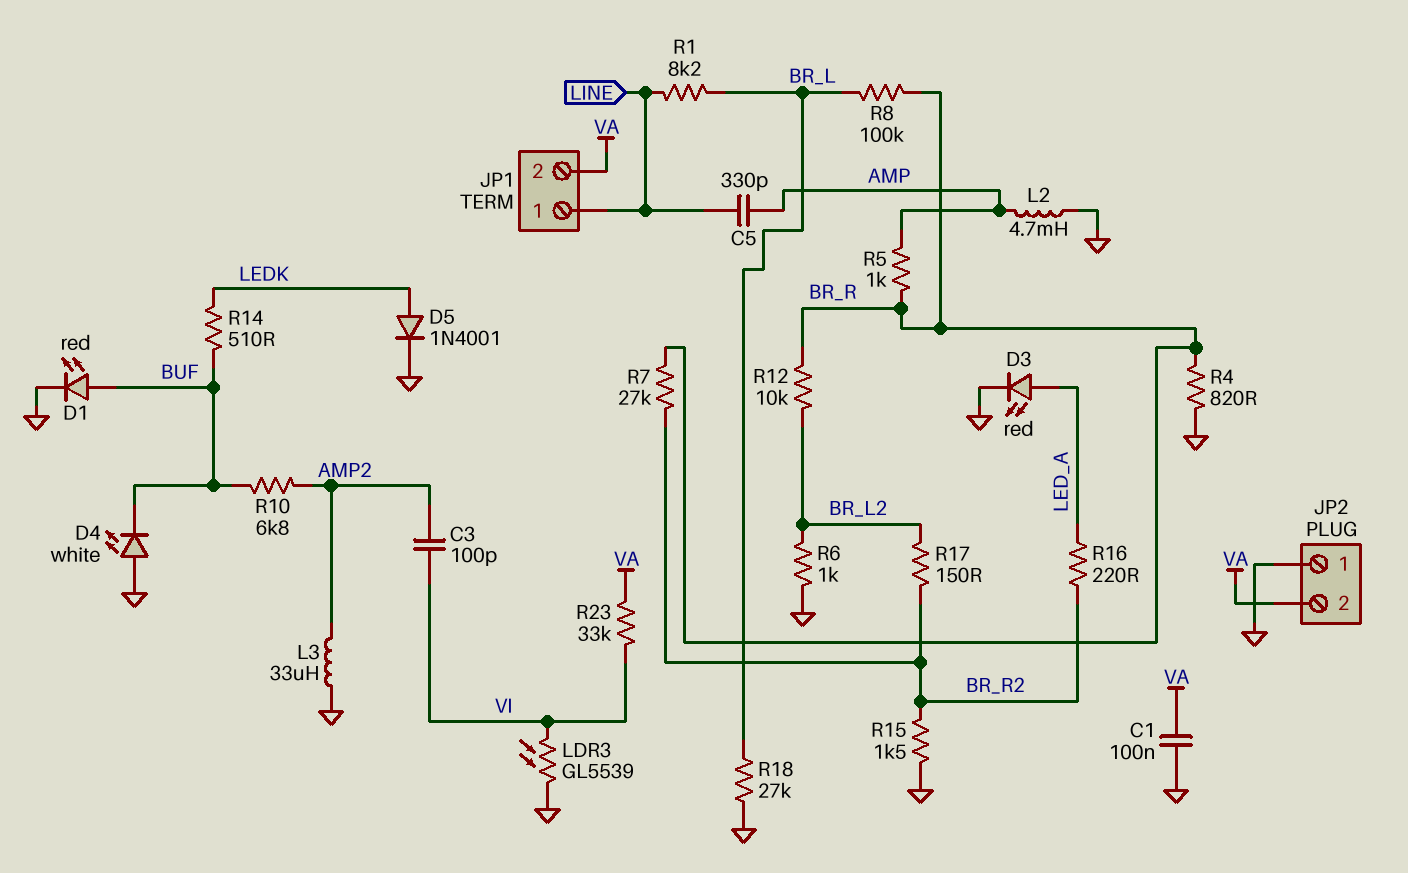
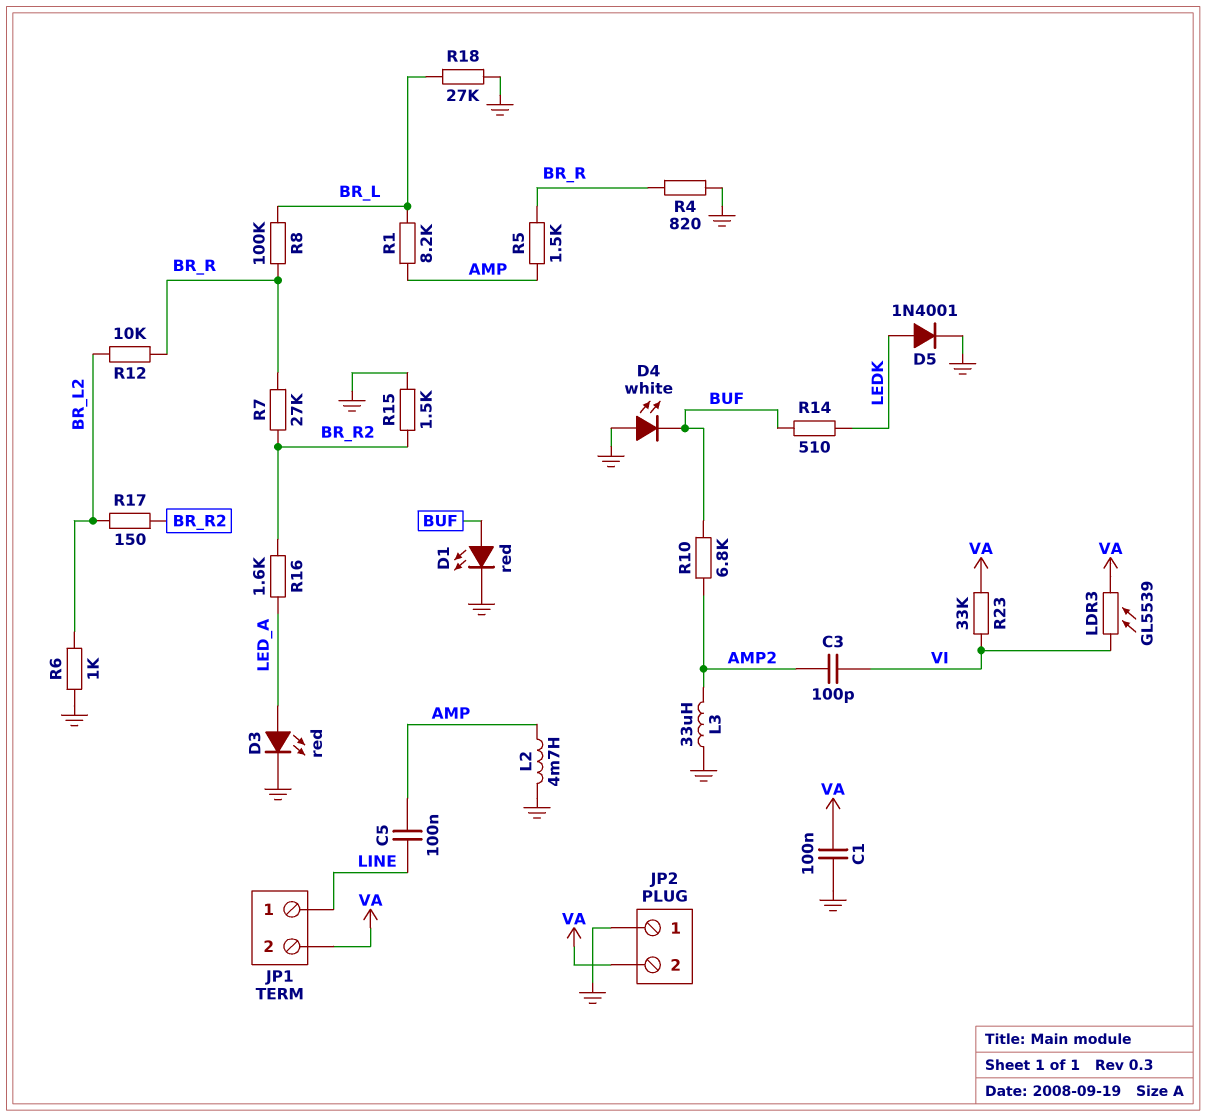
C5: 330pF (AMP, LINE) -> 100nF (AMP, LINE)
LDR3: GL5539 (GND, VI) -> GL5539 (VA, VI)
R1: 8.2k (BR_L, LINE) -> 8.2k (AMP, BR_L)
R5: 1k (AMP, BR_R) -> 1.5k (AMP, BR_R)
R16: 220 (BR_R2, LED_A) -> 1.6k (BR_R2, LED_A)

